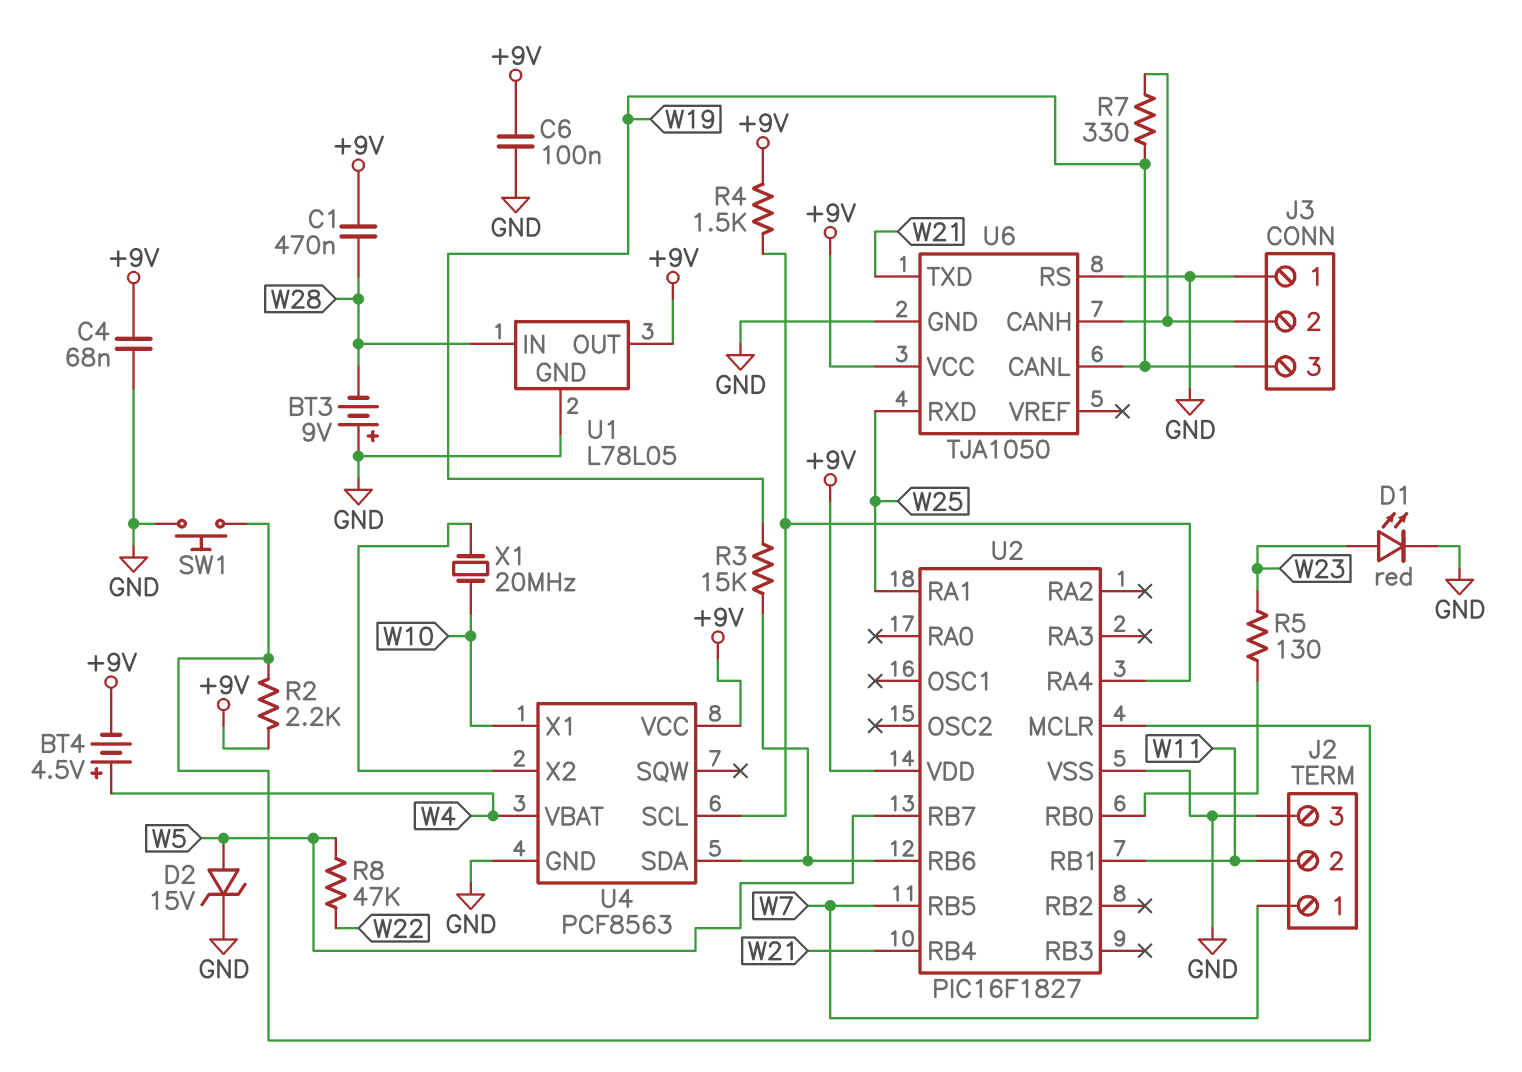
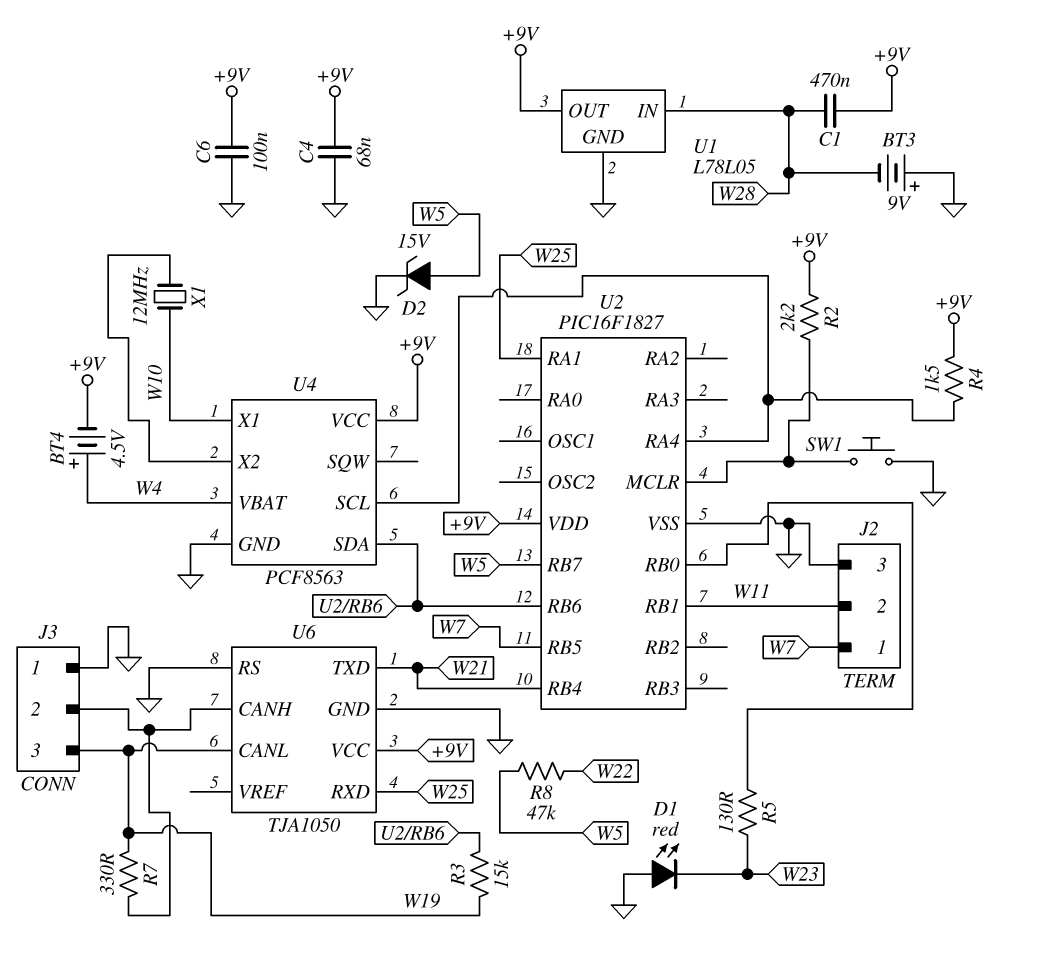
D1: LED red (A W23, K GND) -> LED red (A GND, K W23)
X1: 20MHz (U4/X2, W10) -> 12MHz (U4/X2, W10)

